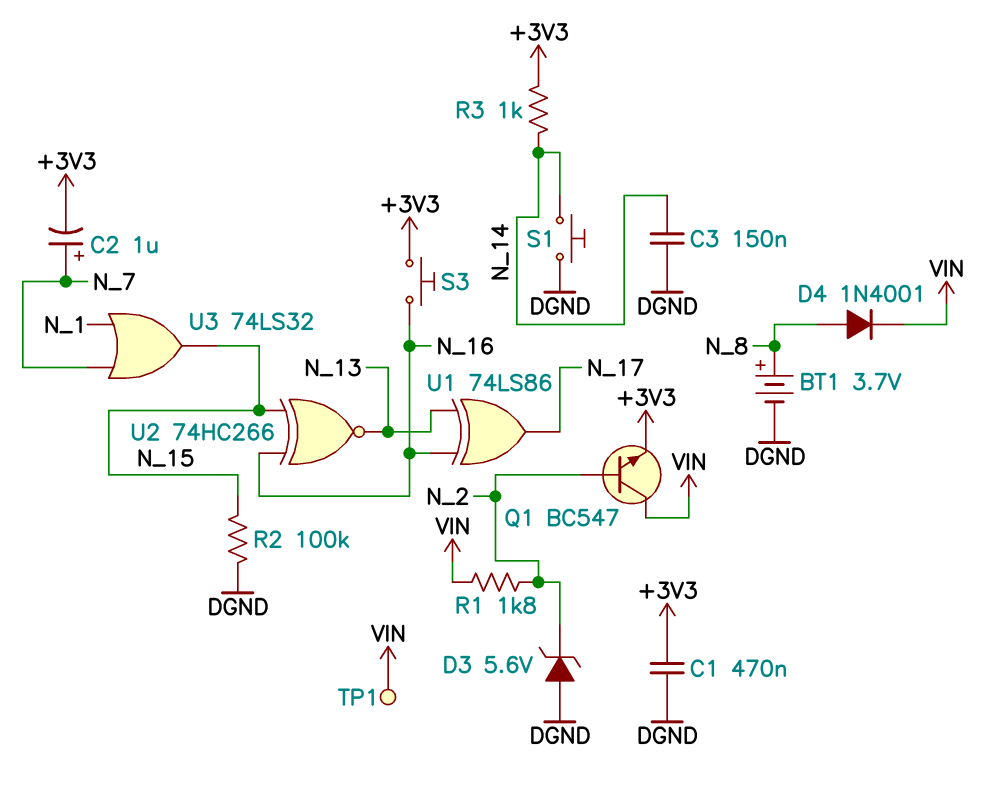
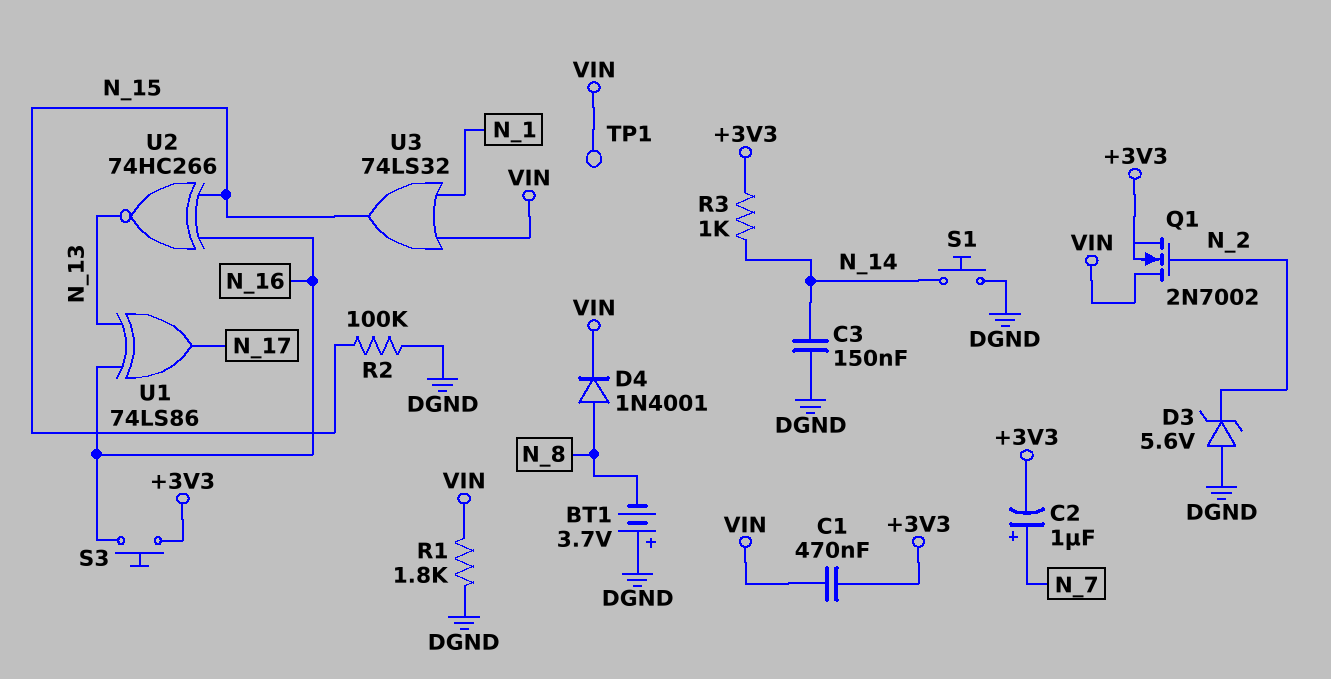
BT1: 3.7V (plus N_8, minus DGND) -> 3.7V (plus DGND, minus N_8)
C1: 470nF (+3V3, DGND) -> 470nF (+3V3, VIN)
Q1: NPN BC547 (B N_2, C VIN, E +3V3) -> NMOS 2N7002 (G N_2, D VIN, S +3V3)
R1: 1.8k (N_2, VIN) -> 1.8k (DGND, VIN)
U3: OR 74LS32 (in N_1, in N_7, out N_15) -> OR 74LS32 (in N_1, in VIN, out N_15)

